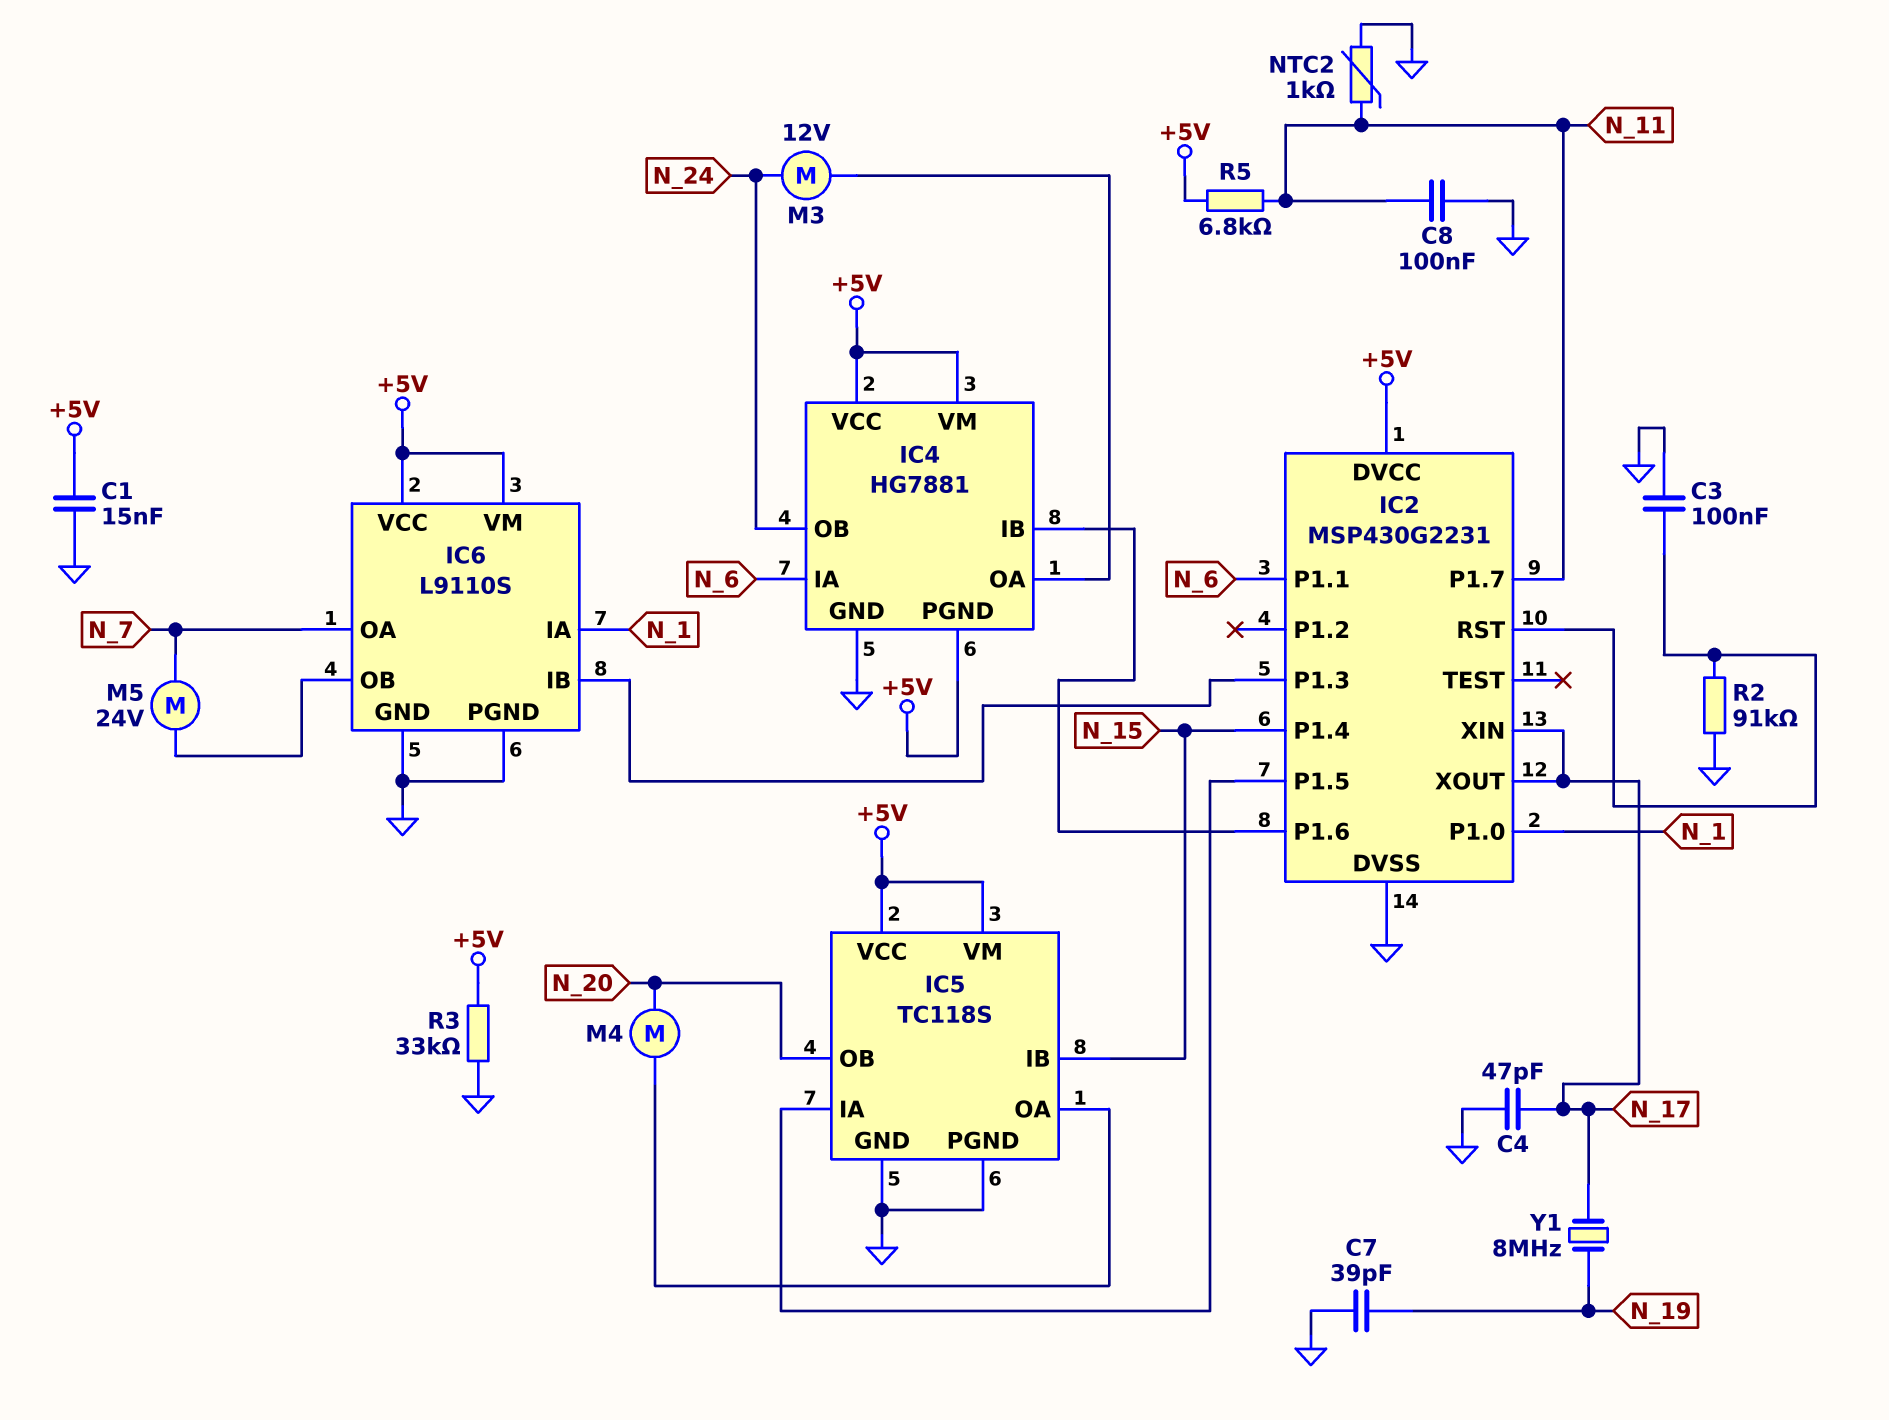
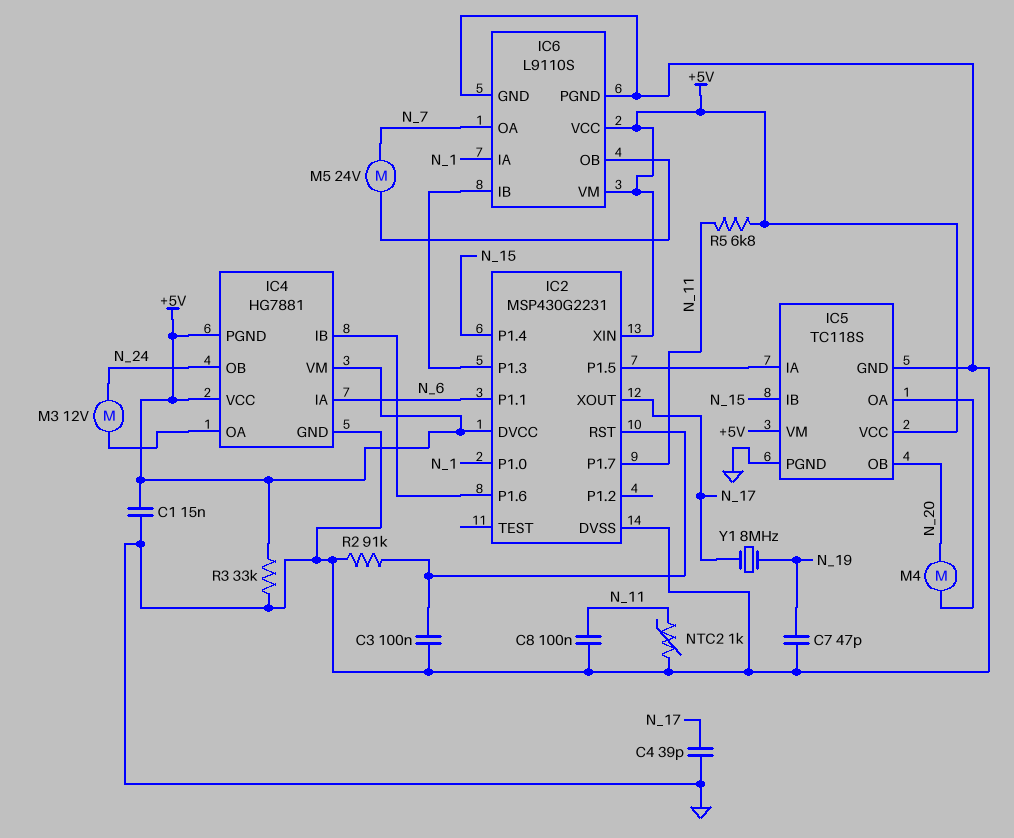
C4: 47pF (GND, N_17) -> 39pF (GND, N_17)
C7: 39pF (GND, N_19) -> 47pF (GND, N_19)
IC2 pin XIN: N_17 -> +5V

